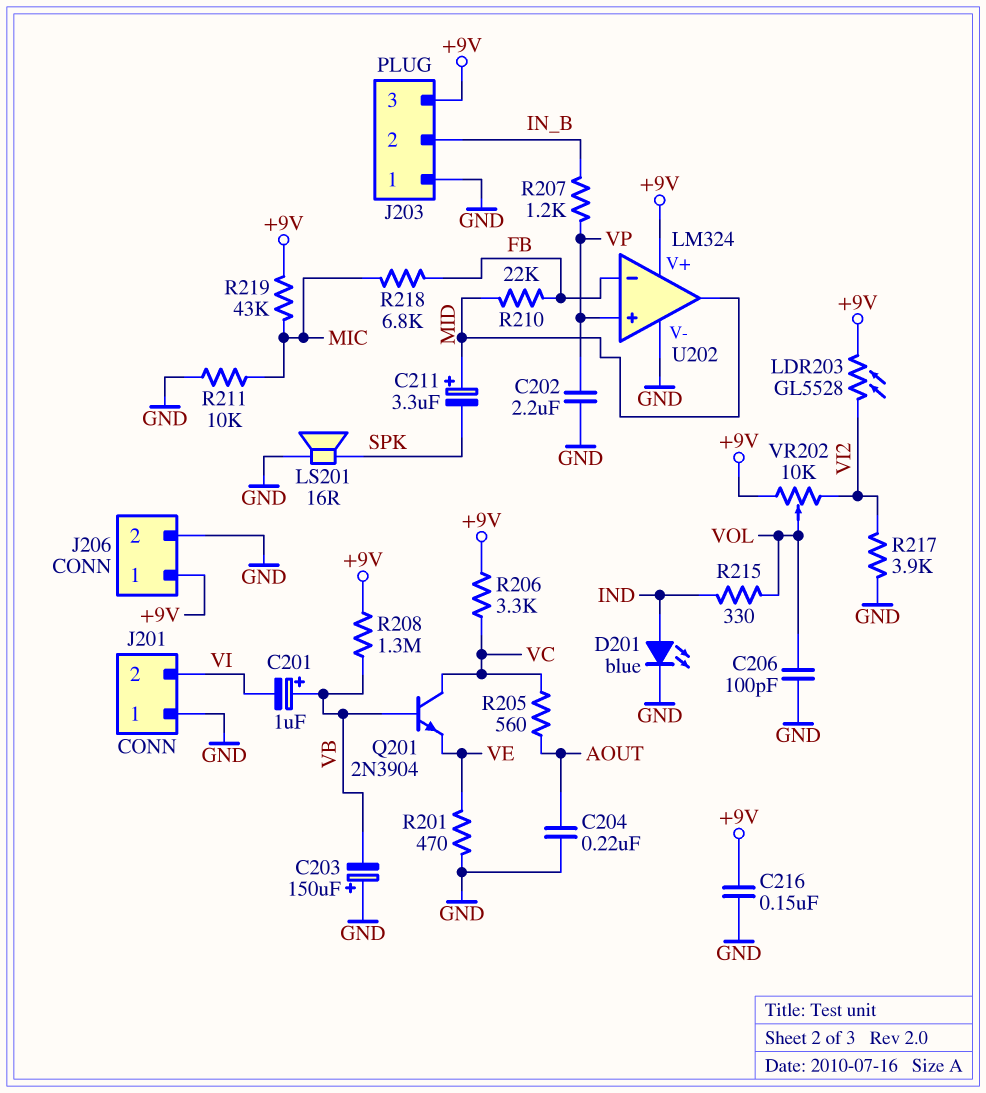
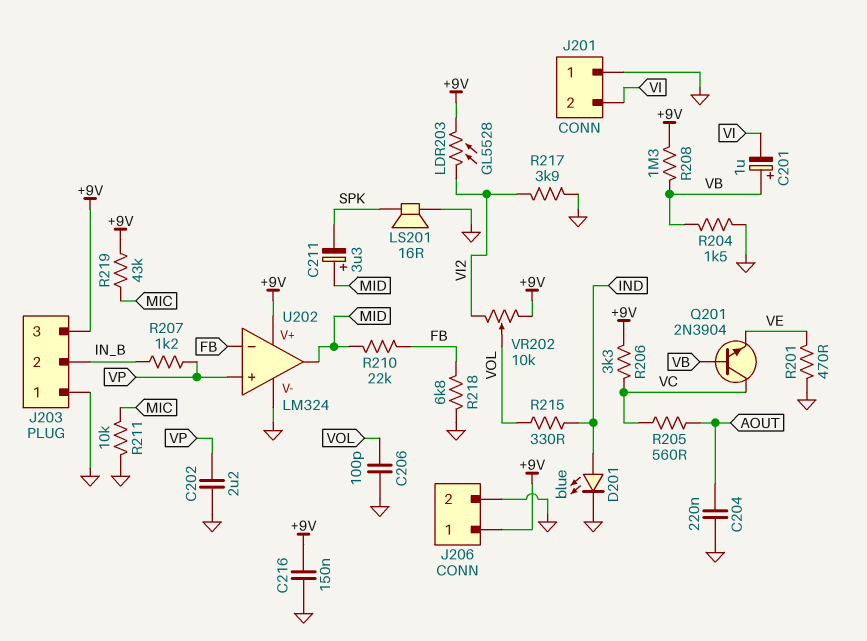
C203: 150uF (plus GND, minus VB) -> none
R204: none -> 1.5k (GND, VB)
R218: 6.8k (FB, MIC) -> 6.8k (FB, GND)

